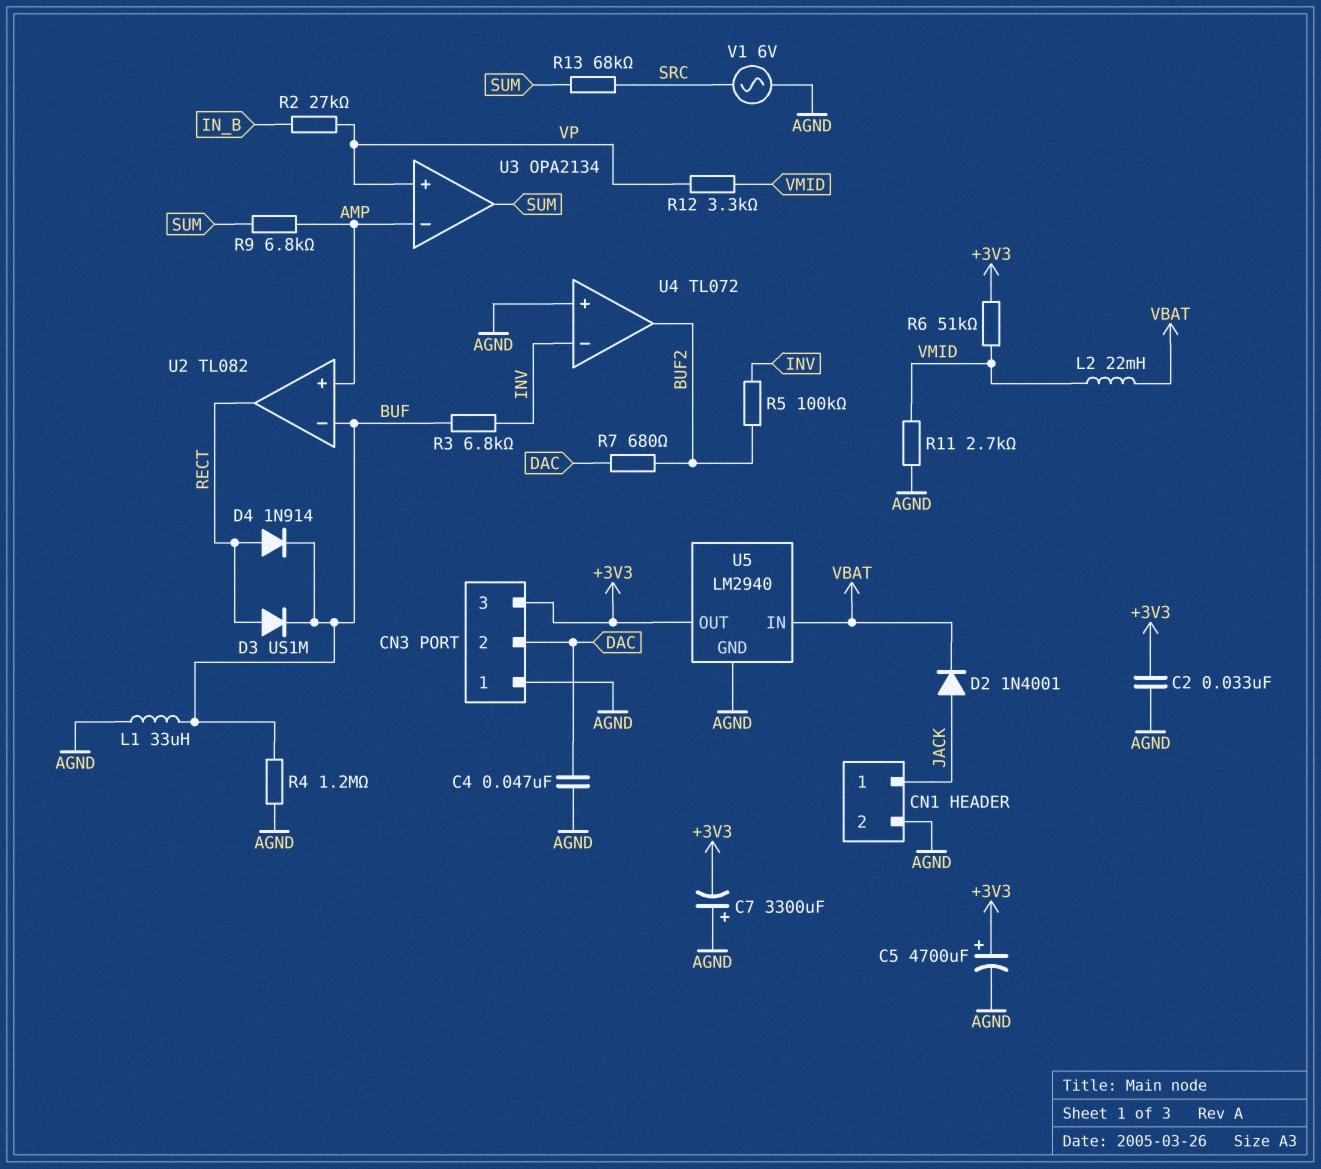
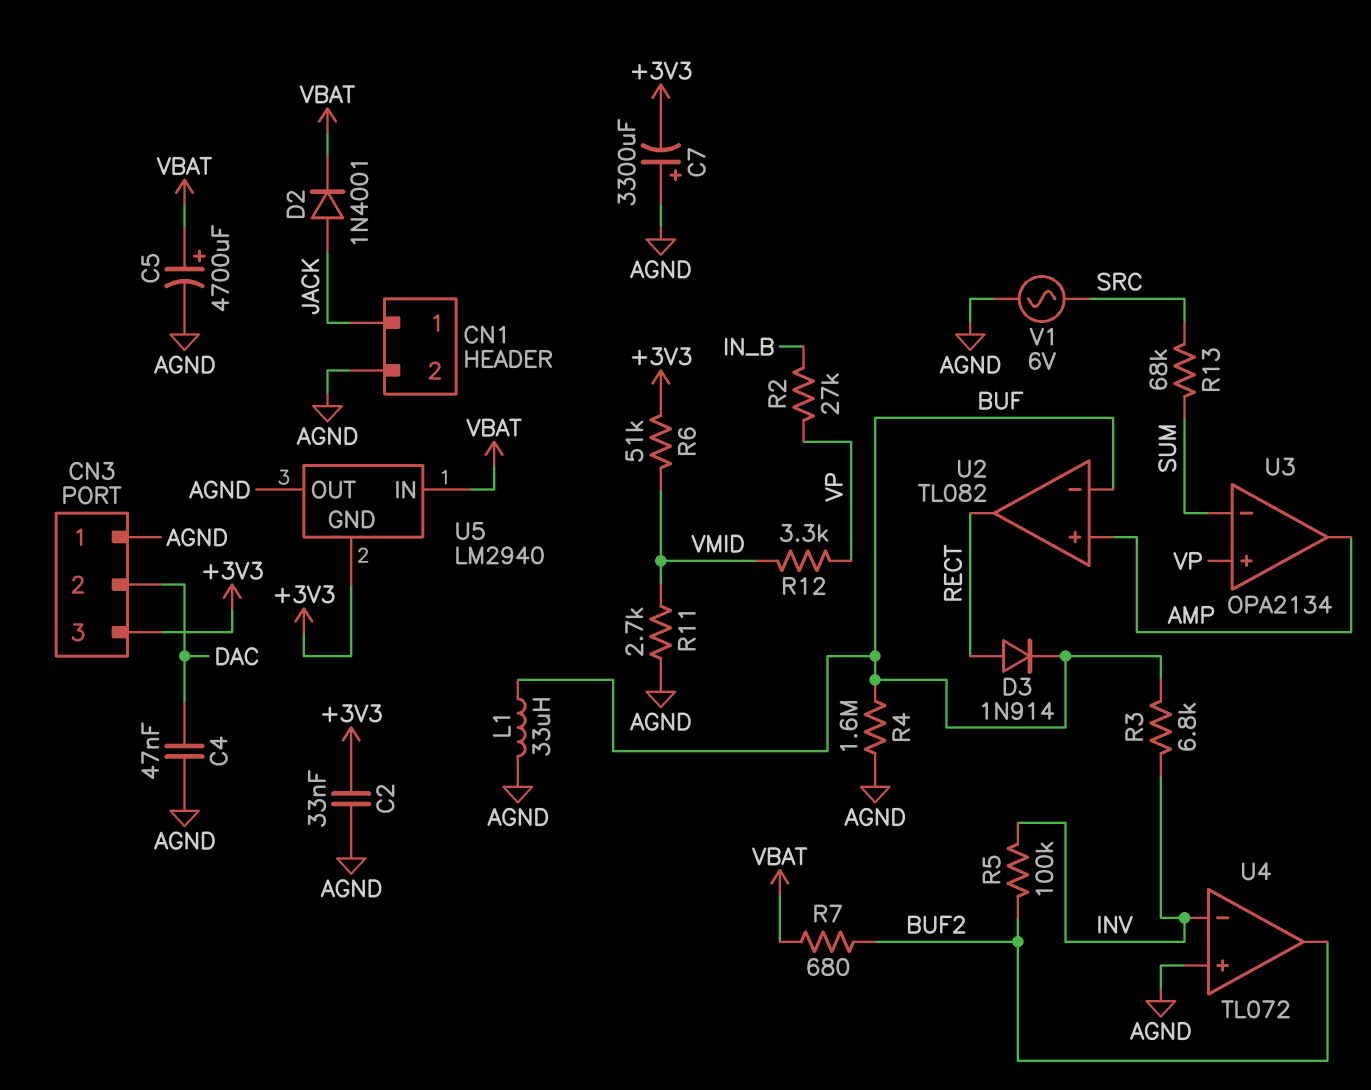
C5: 4700uF (plus +3V3, minus AGND) -> 4700uF (plus VBAT, minus AGND)
D3: diode US1M (A RECT, K BUF) -> diode 1N914 (A RECT, K BUF)
D4: diode 1N914 (A RECT, K BUF) -> none
L2: 22mH (VBAT, VMID) -> none
R4: 1.2M (AGND, BUF) -> 1.6M (AGND, BUF)
R7: 680 (BUF2, DAC) -> 680 (BUF2, VBAT)
R9: 6.8k (AMP, SUM) -> none
U3 pin in-: AMP -> SUM
U3 pin out: SUM -> AMP
U5 pin GND: AGND -> +3V3
U5 pin OUT: +3V3 -> AGND

